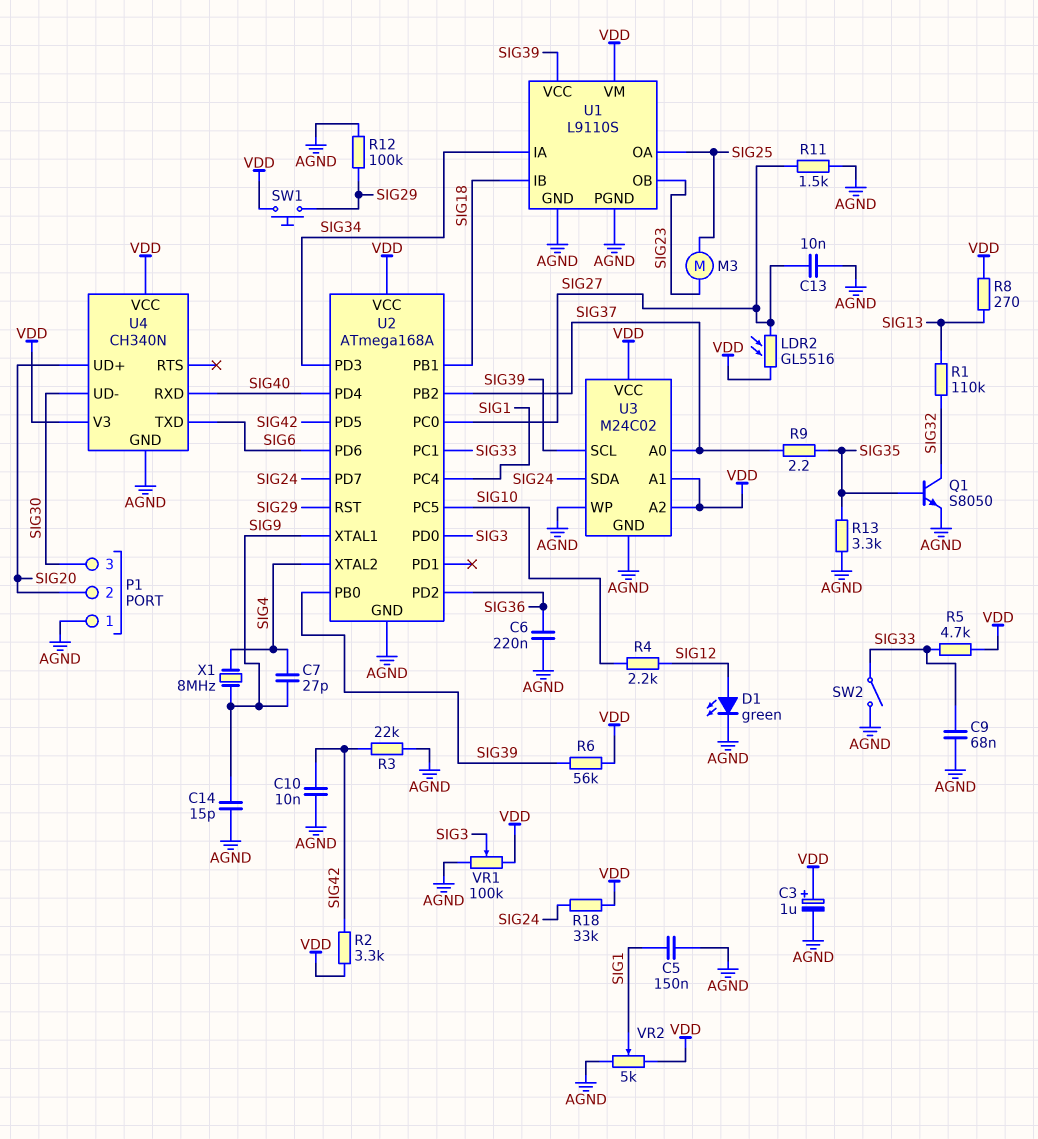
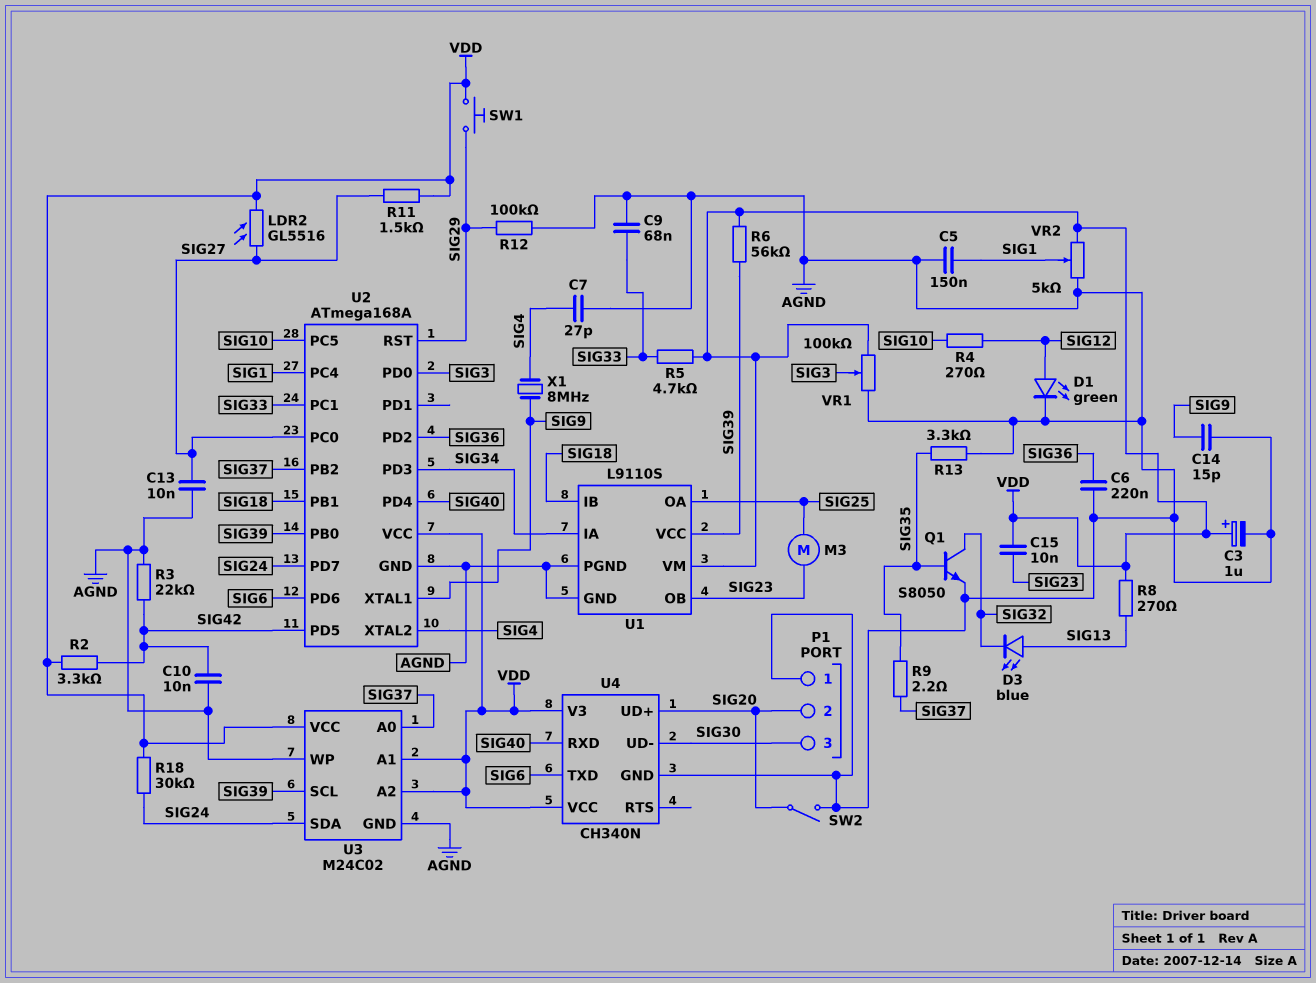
C7: 27pF (SIG4, SIG9) -> 27pF (AGND, SIG4)
C15: none -> 10nF (SIG23, VDD)
D3: none -> LED blue (A SIG13, K SIG32)
R1: 110k (SIG13, SIG32) -> none
R4: 2.2k (SIG10, SIG12) -> 270 (SIG10, SIG12)
R11: 1.5k (AGND, SIG27) -> 1.5k (SIG27, VDD)
R18: 33k (SIG24, VDD) -> 30k (SIG24, VDD)
SW2: switch (AGND, SIG33) -> switch (AGND, SIG20)

